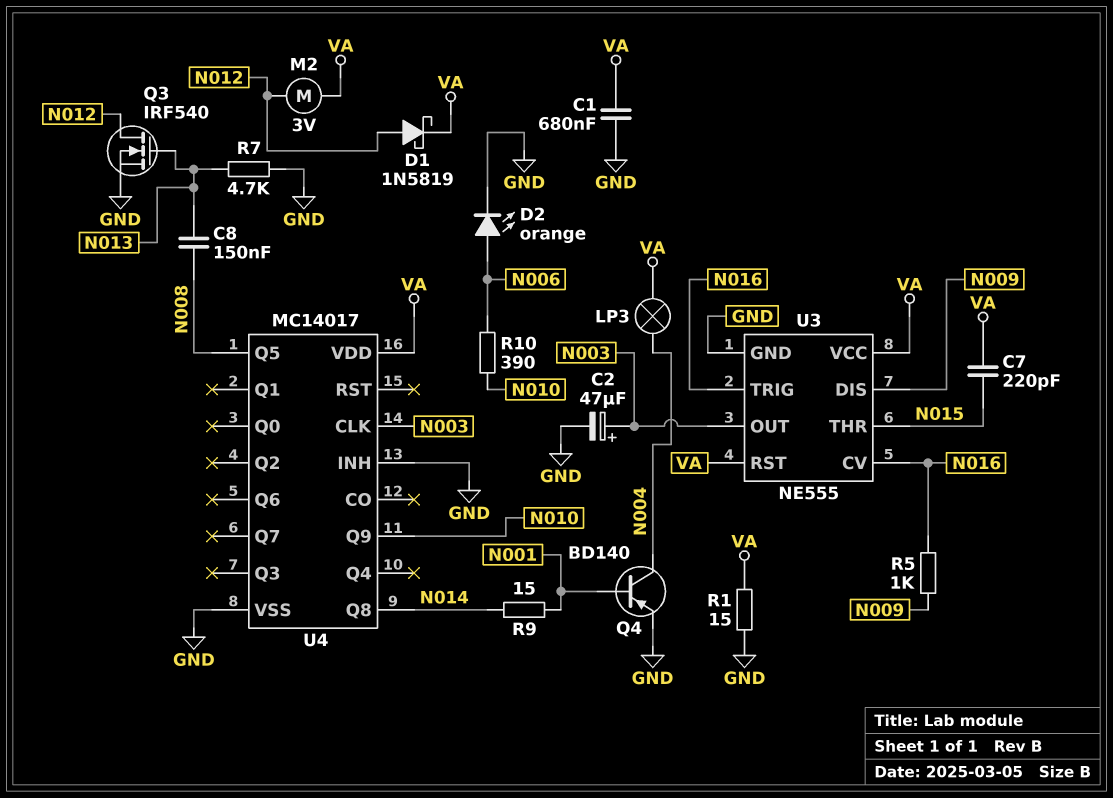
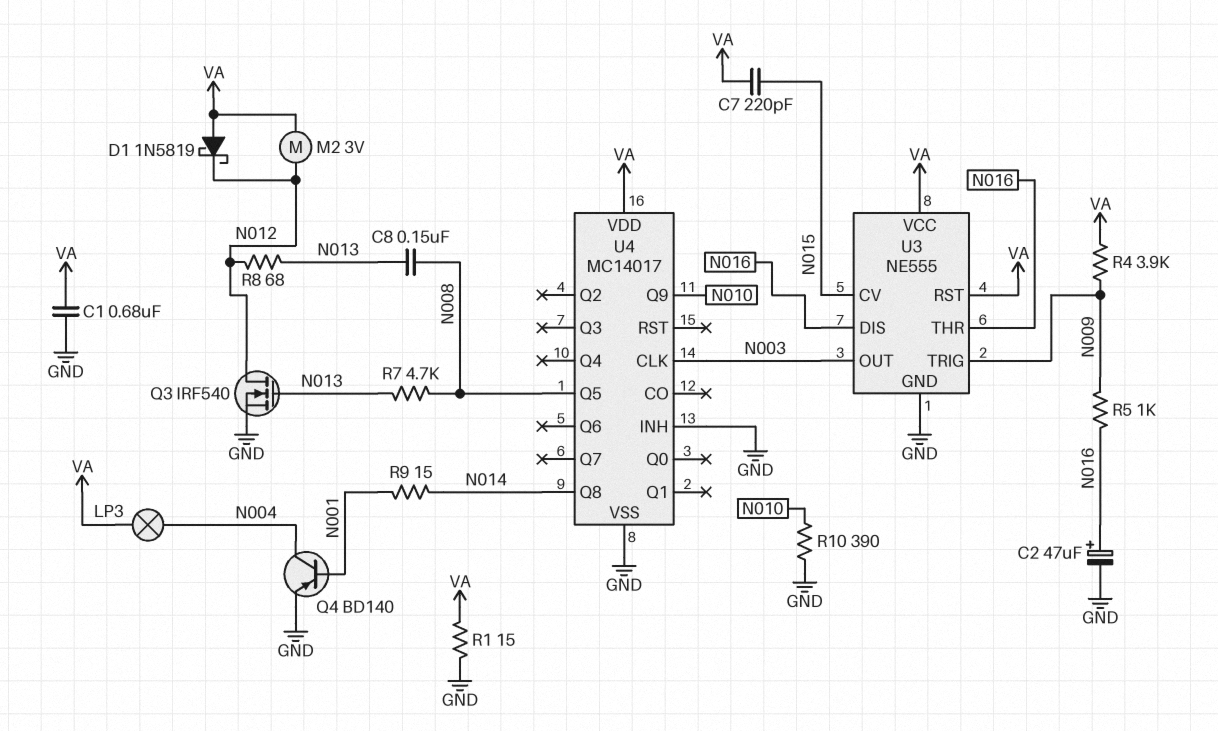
C2: 47uF (plus N003, minus GND) -> 47uF (plus N016, minus GND)
D1: schottky 1N5819 (A N012, K VA) -> schottky 1N5819 (A VA, K N012)
D2: LED orange (A N006, K GND) -> none
R4: none -> 3.9k (N009, VA)
R7: 4.7k (GND, N013) -> 4.7k (N008, N013)
R8: none -> 68 (N012, N013)
R10: 390 (N006, N010) -> 390 (GND, N010)
U3 pin CV: N016 -> N015
U3 pin DIS: N009 -> N016
U3 pin THR: N015 -> N016
U3 pin TRIG: N016 -> N009

